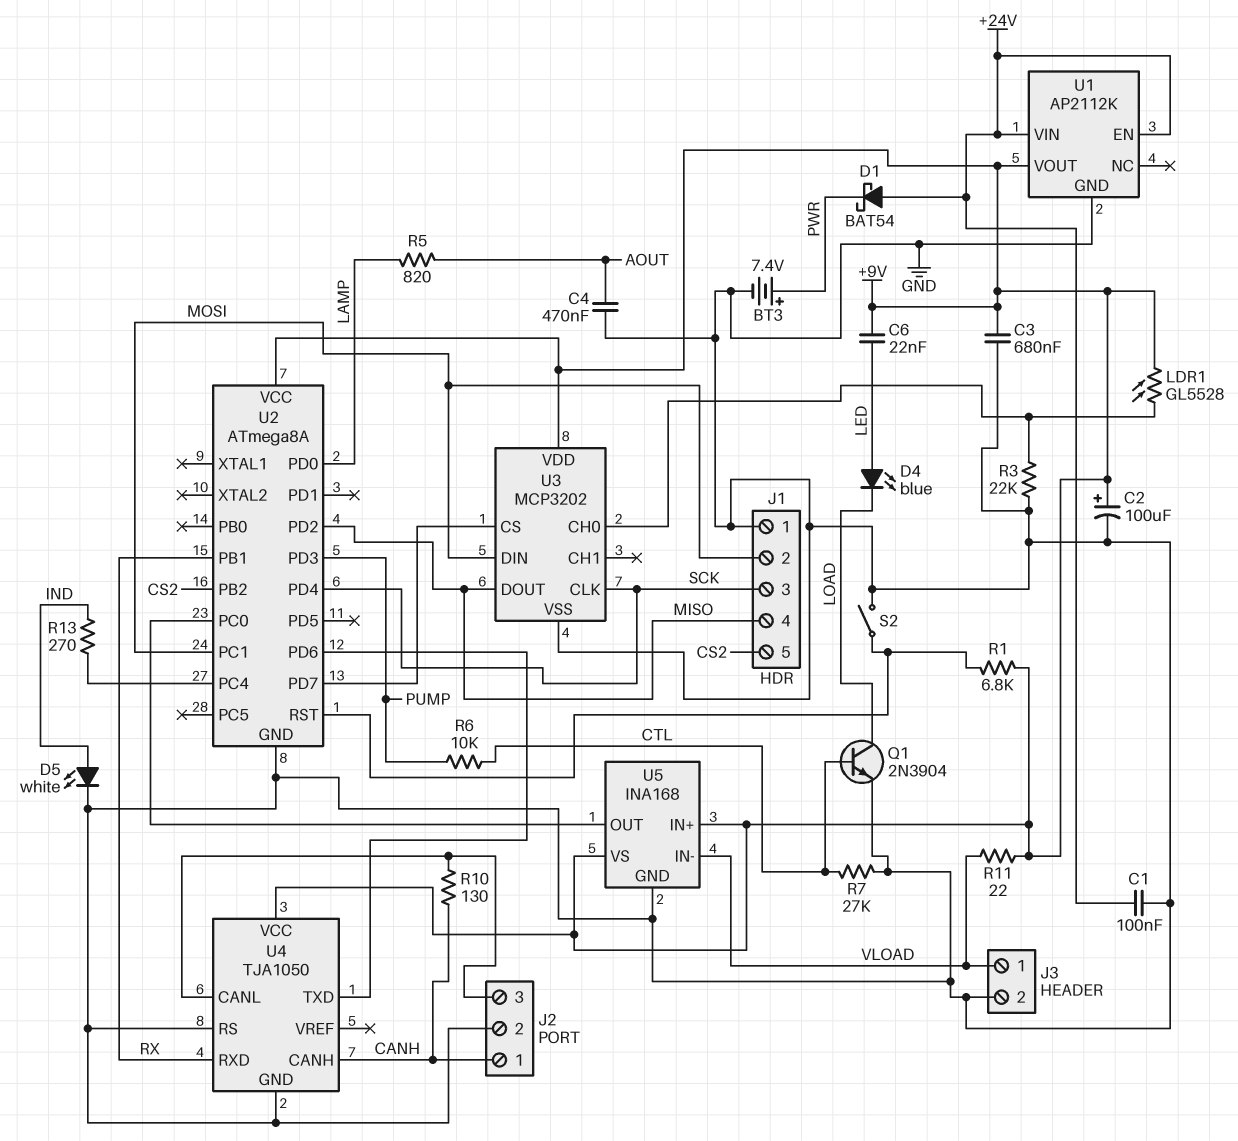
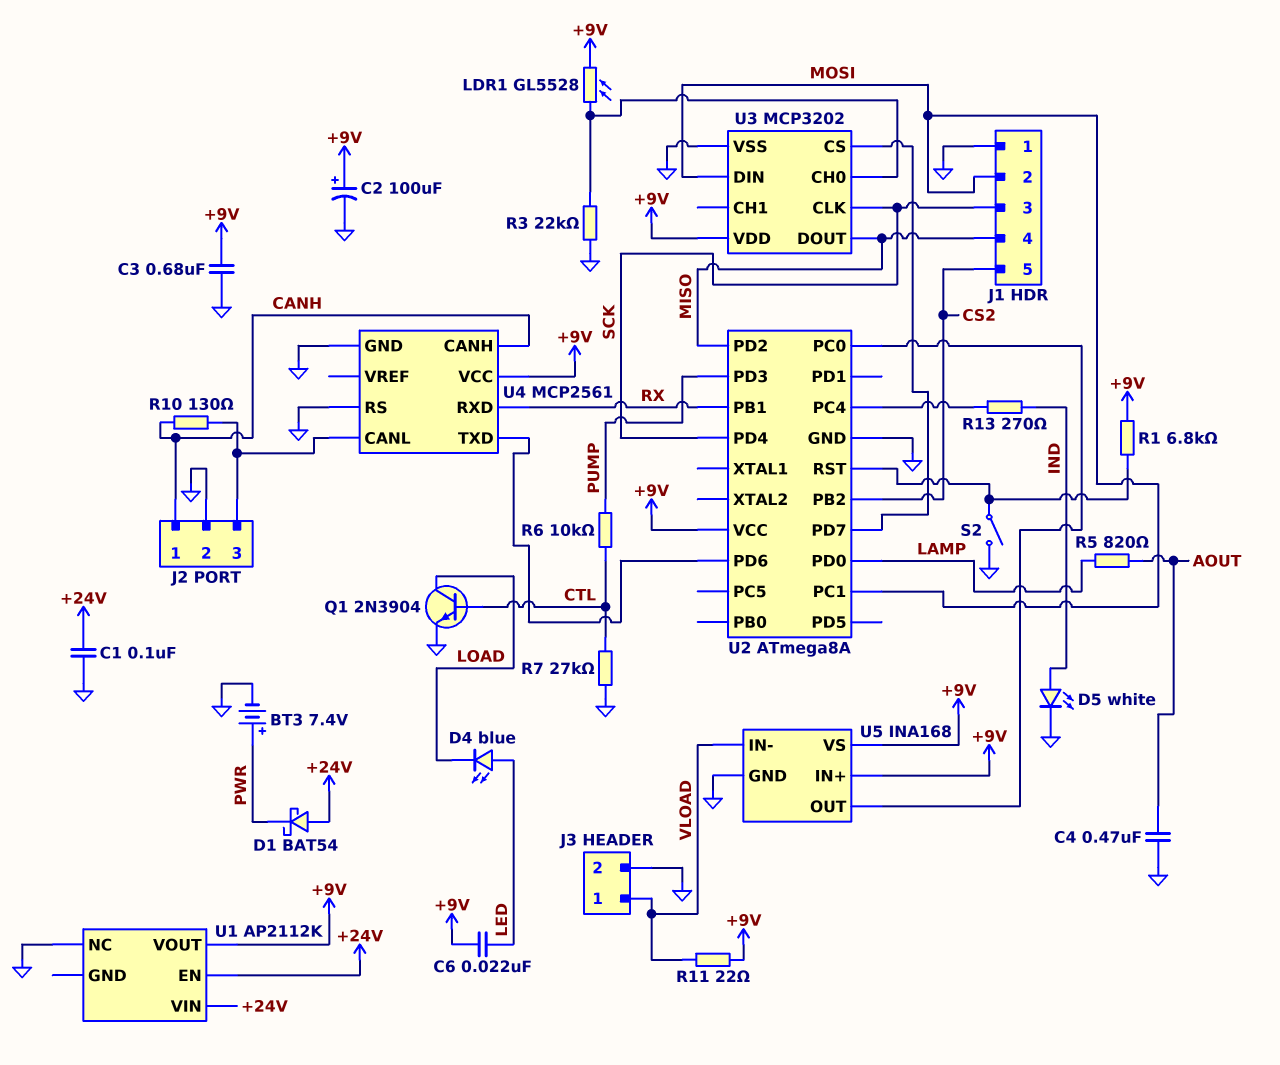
U1 pin GND: GND -> none
U1 pin NC: none -> GND
U4: TJA1050 -> MCP2561

